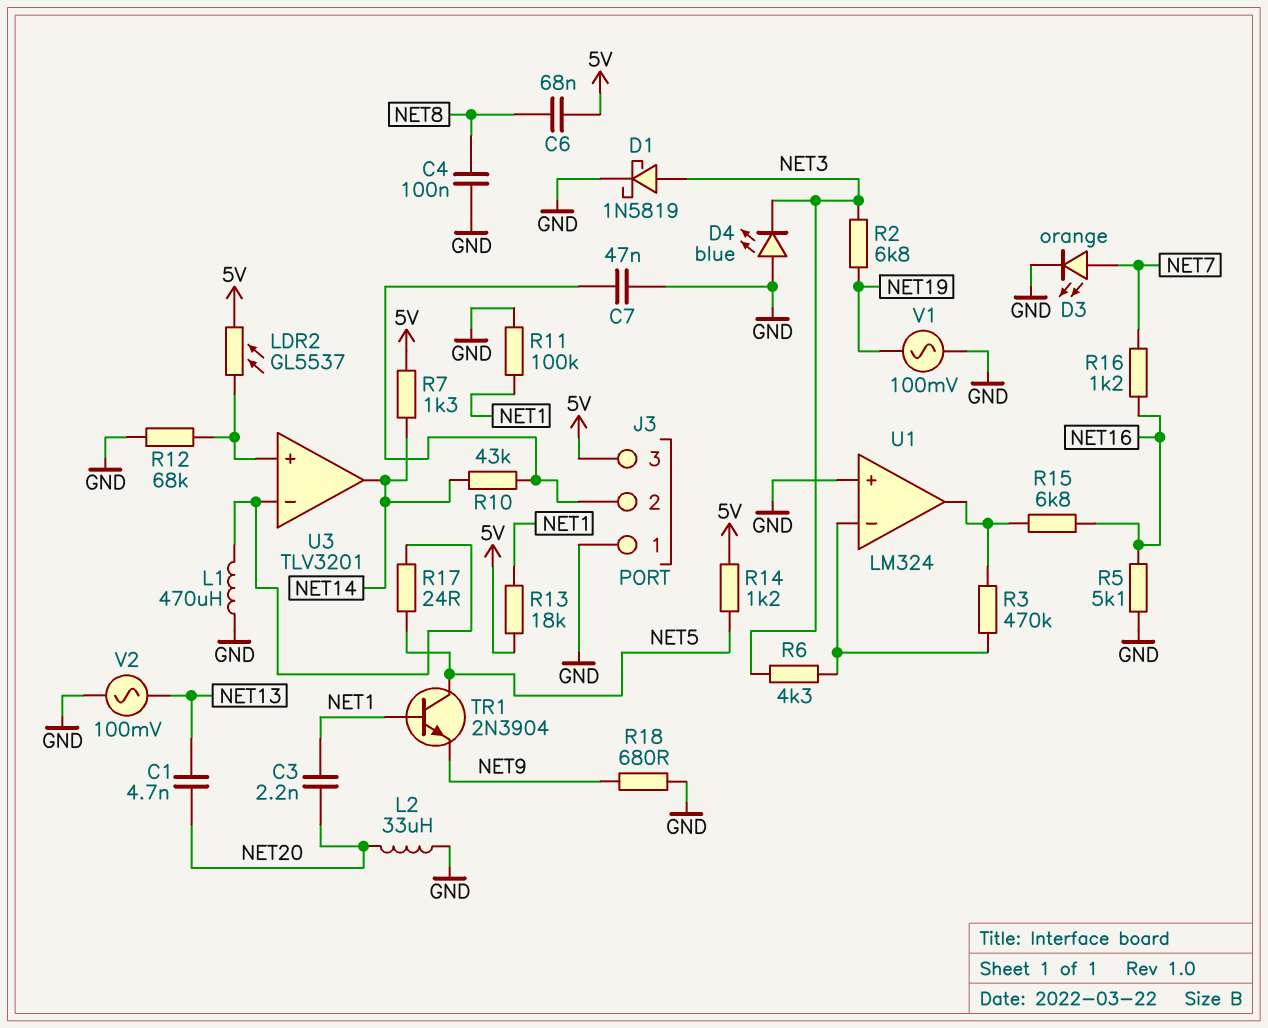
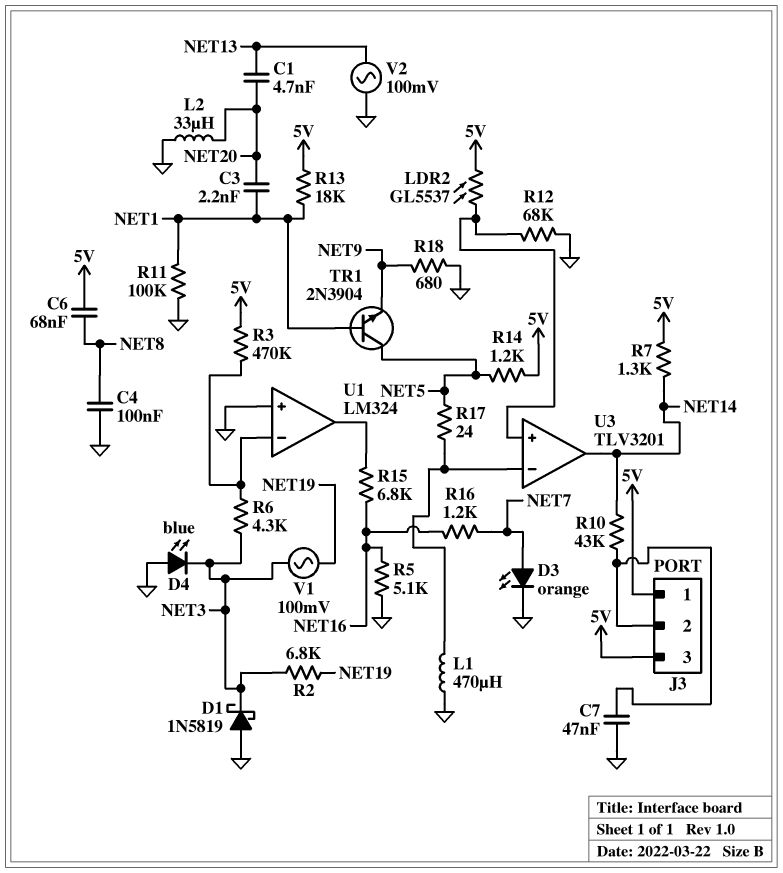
D1: schottky 1N5819 (A NET3, K GND) -> schottky 1N5819 (A GND, K NET3)
J3 pin 1: GND -> 5V
R3: 470k (U1/in-, U1/out) -> 470k (5V, U1/in-)
V1: AC 100mV (GND, NET19) -> AC 100mV (NET3, NET19)

